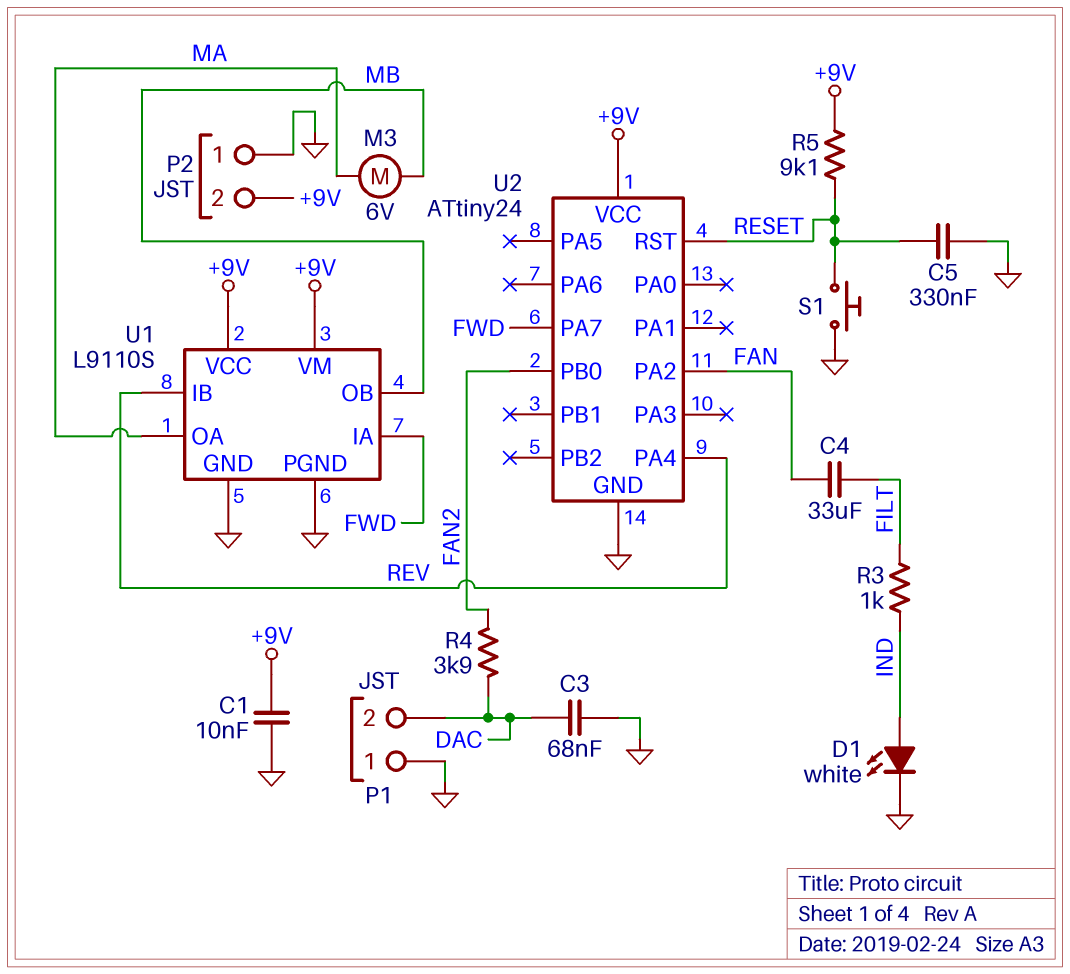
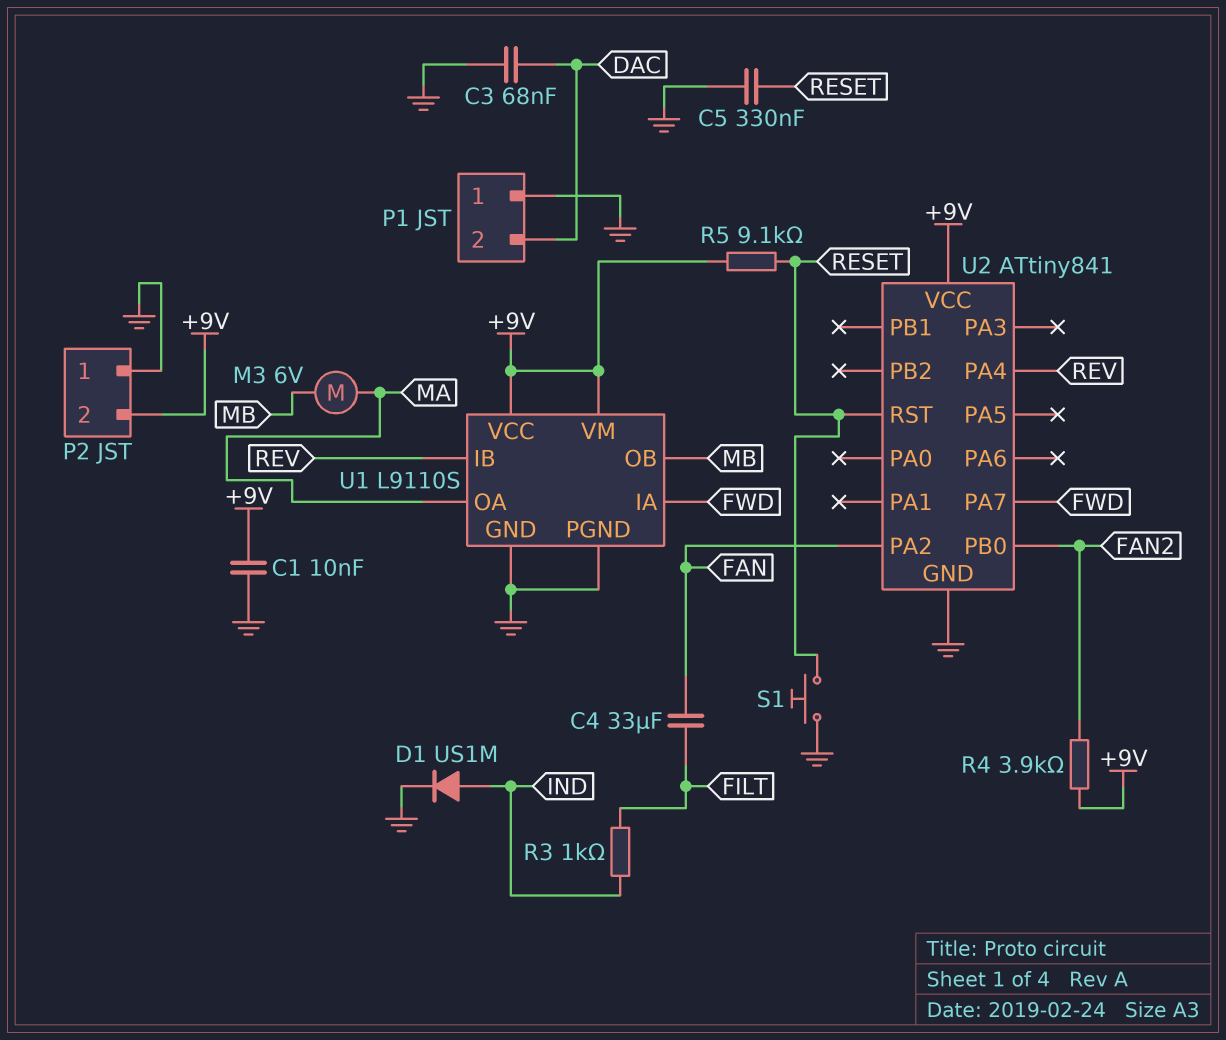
D1: LED white (A IND, K GND) -> diode US1M (A IND, K GND)
R4: 3.9k (DAC, FAN2) -> 3.9k (+9V, FAN2)
U2: ATtiny24 -> ATtiny841

